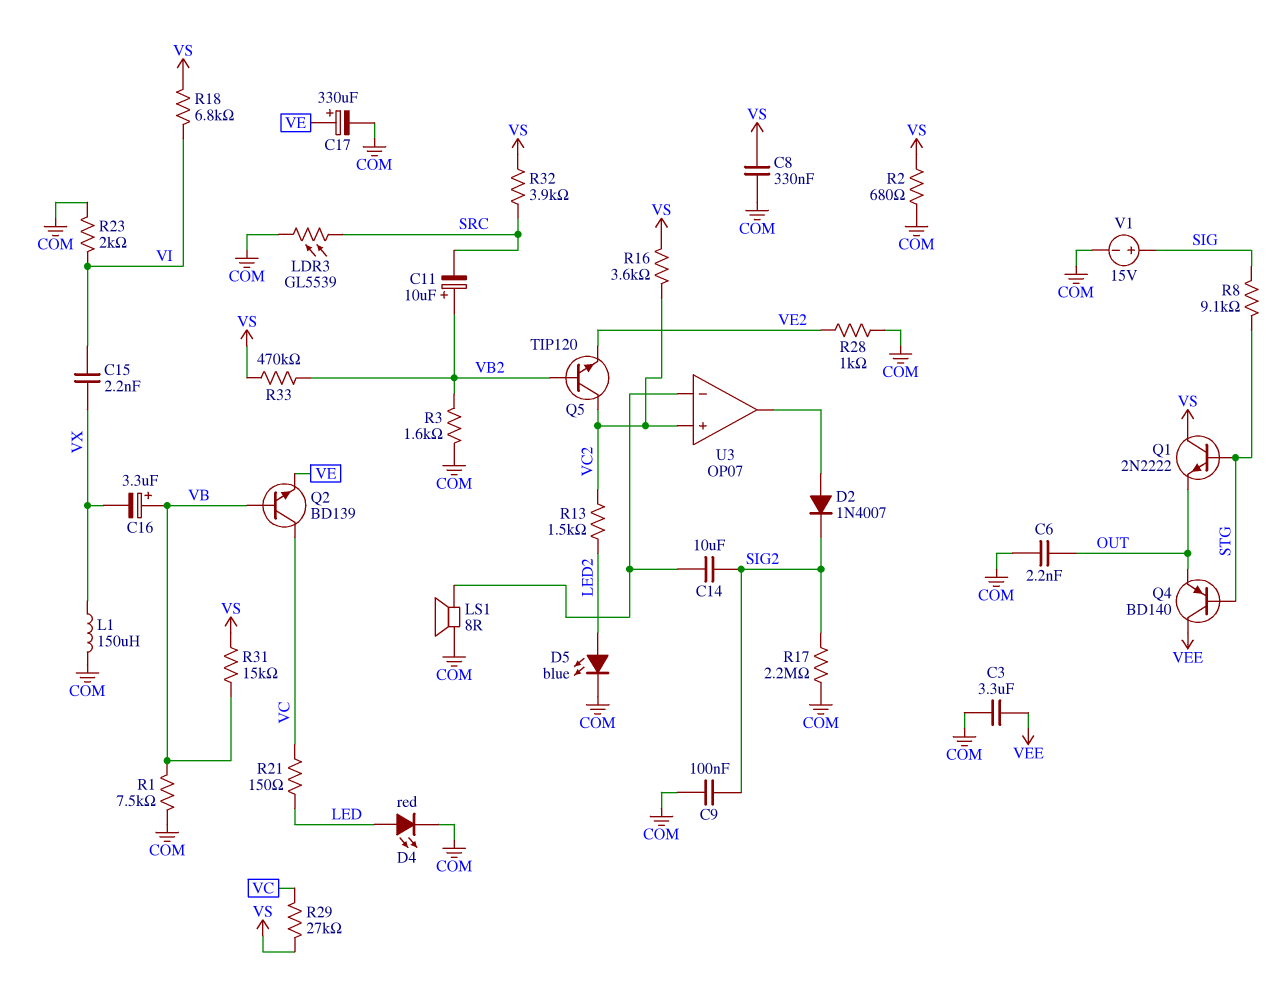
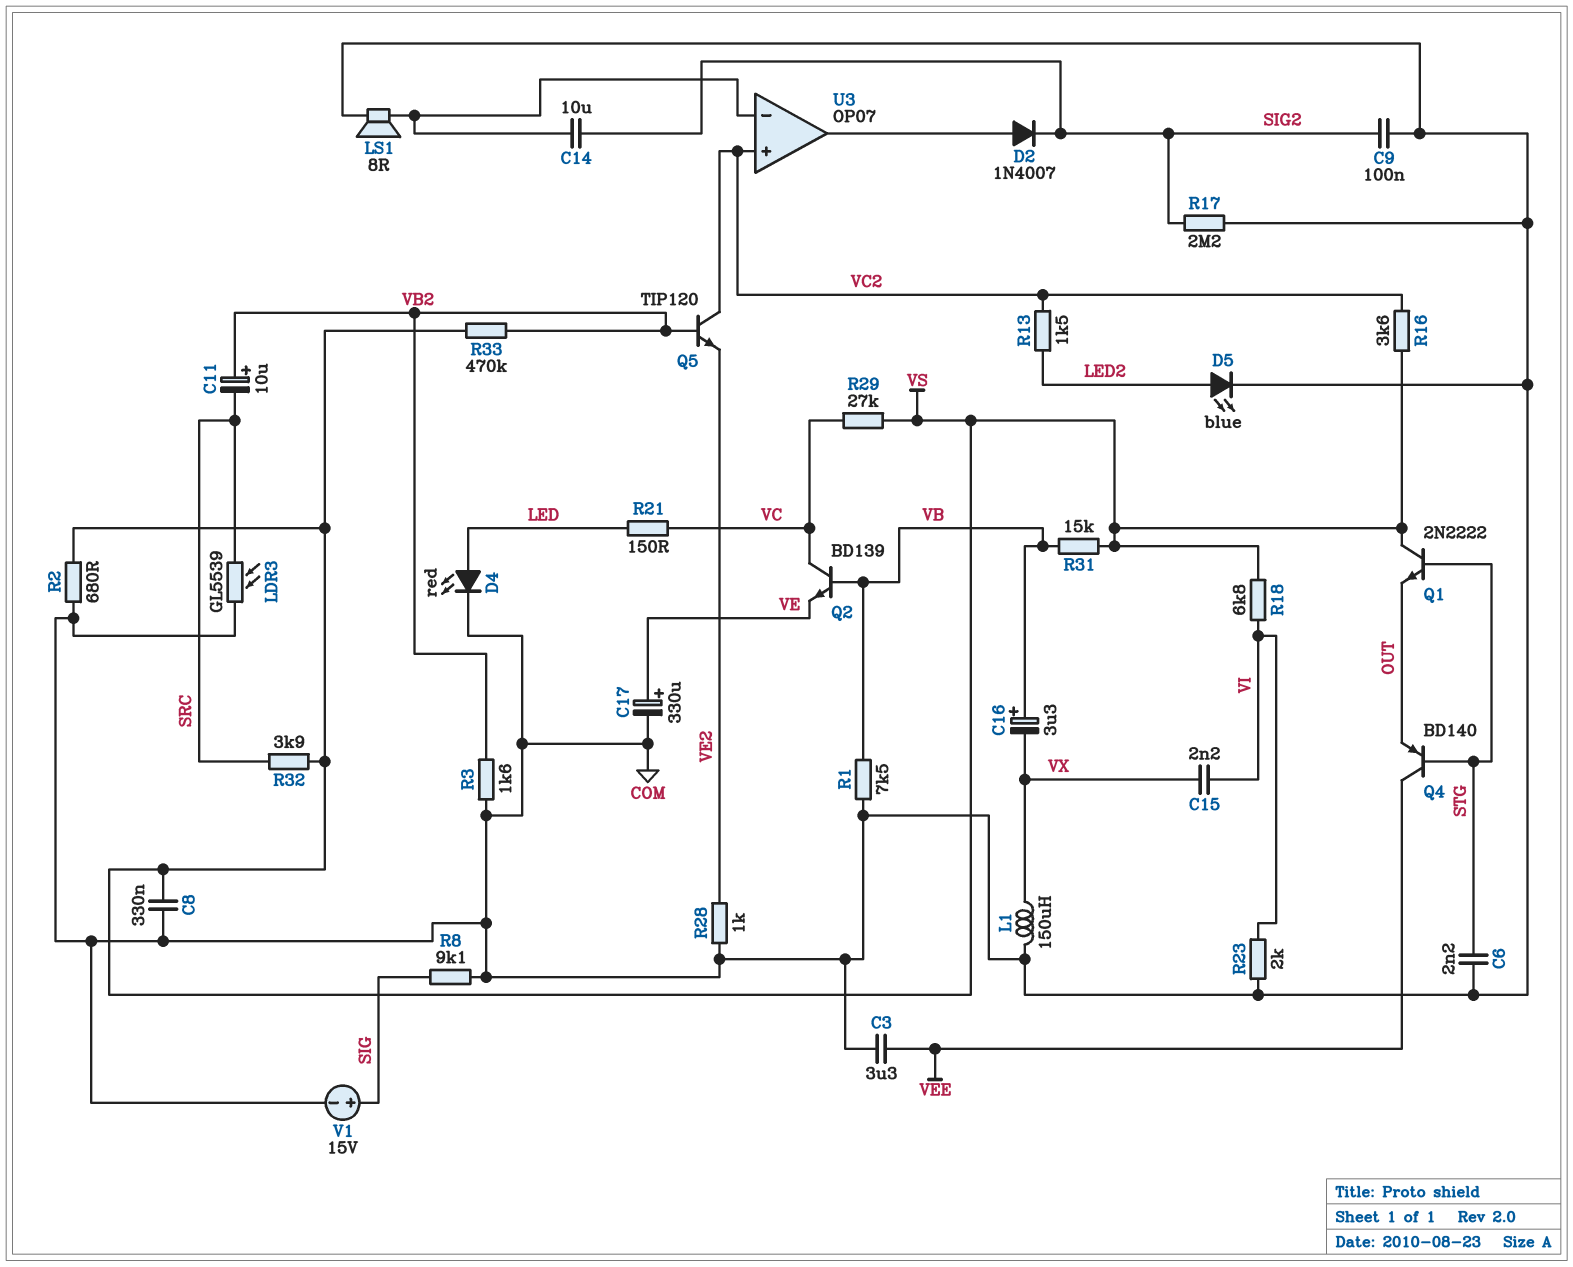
C6: 2.2nF (COM, OUT) -> 2.2nF (COM, STG)
R8: 9.1k (SIG, STG) -> 9.1k (COM, SIG)

